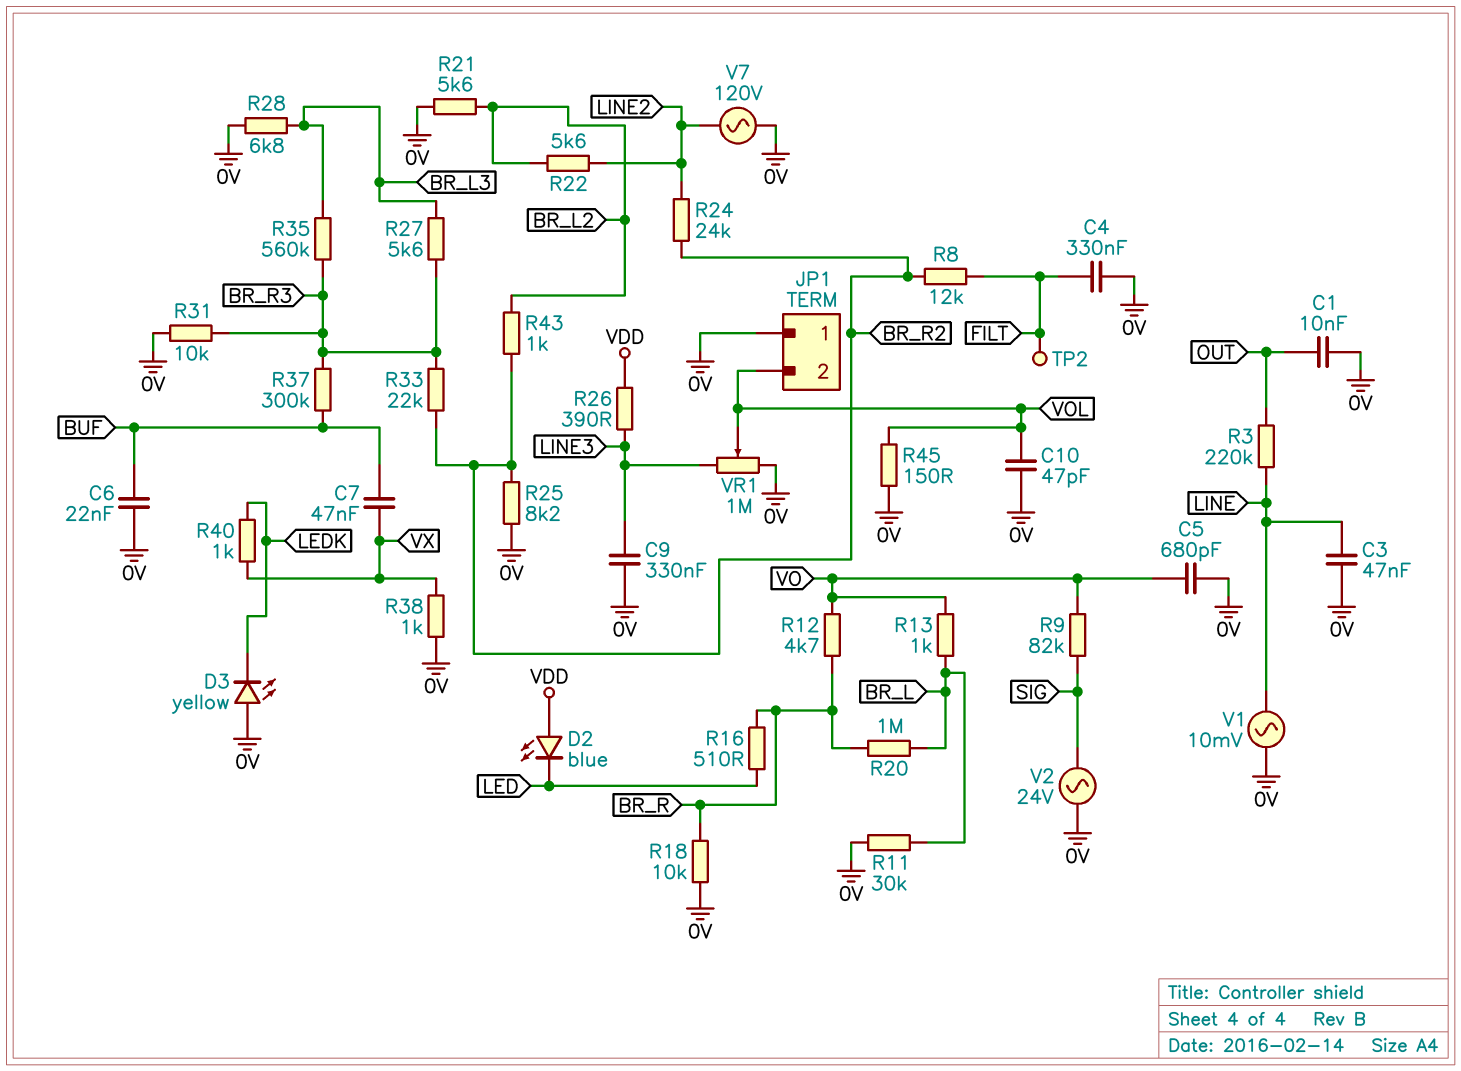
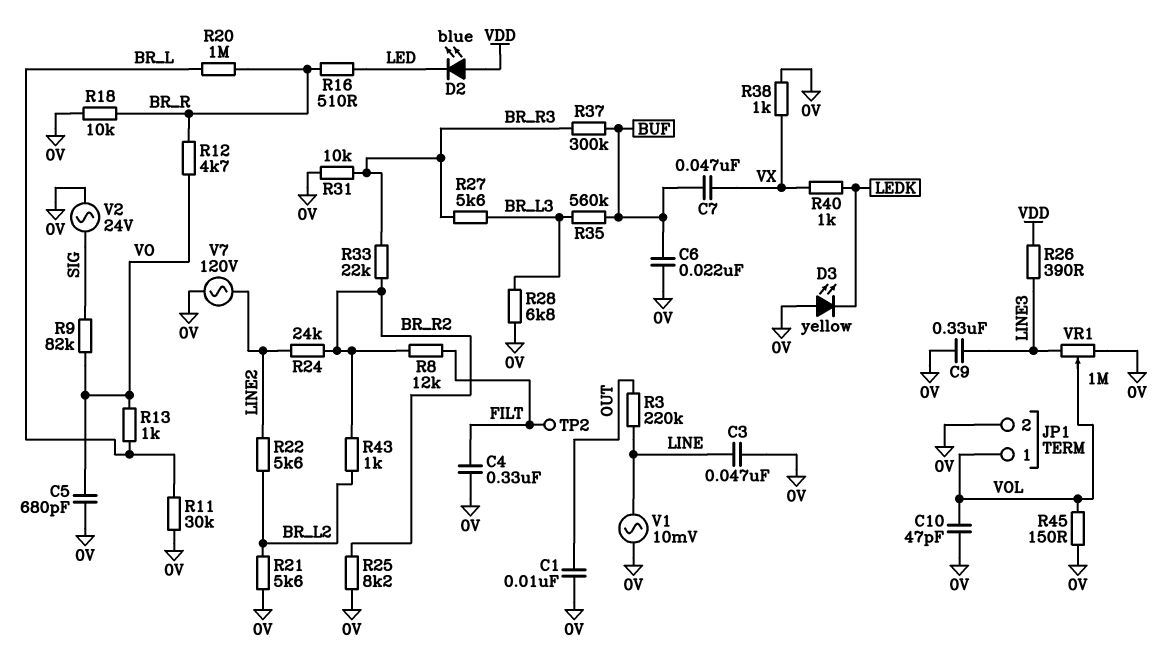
JP1 pin 1: 0V -> VOL
JP1 pin 2: VOL -> 0V
R35: 560k (BR_L3, BR_R3) -> 560k (BR_L3, BUF)

